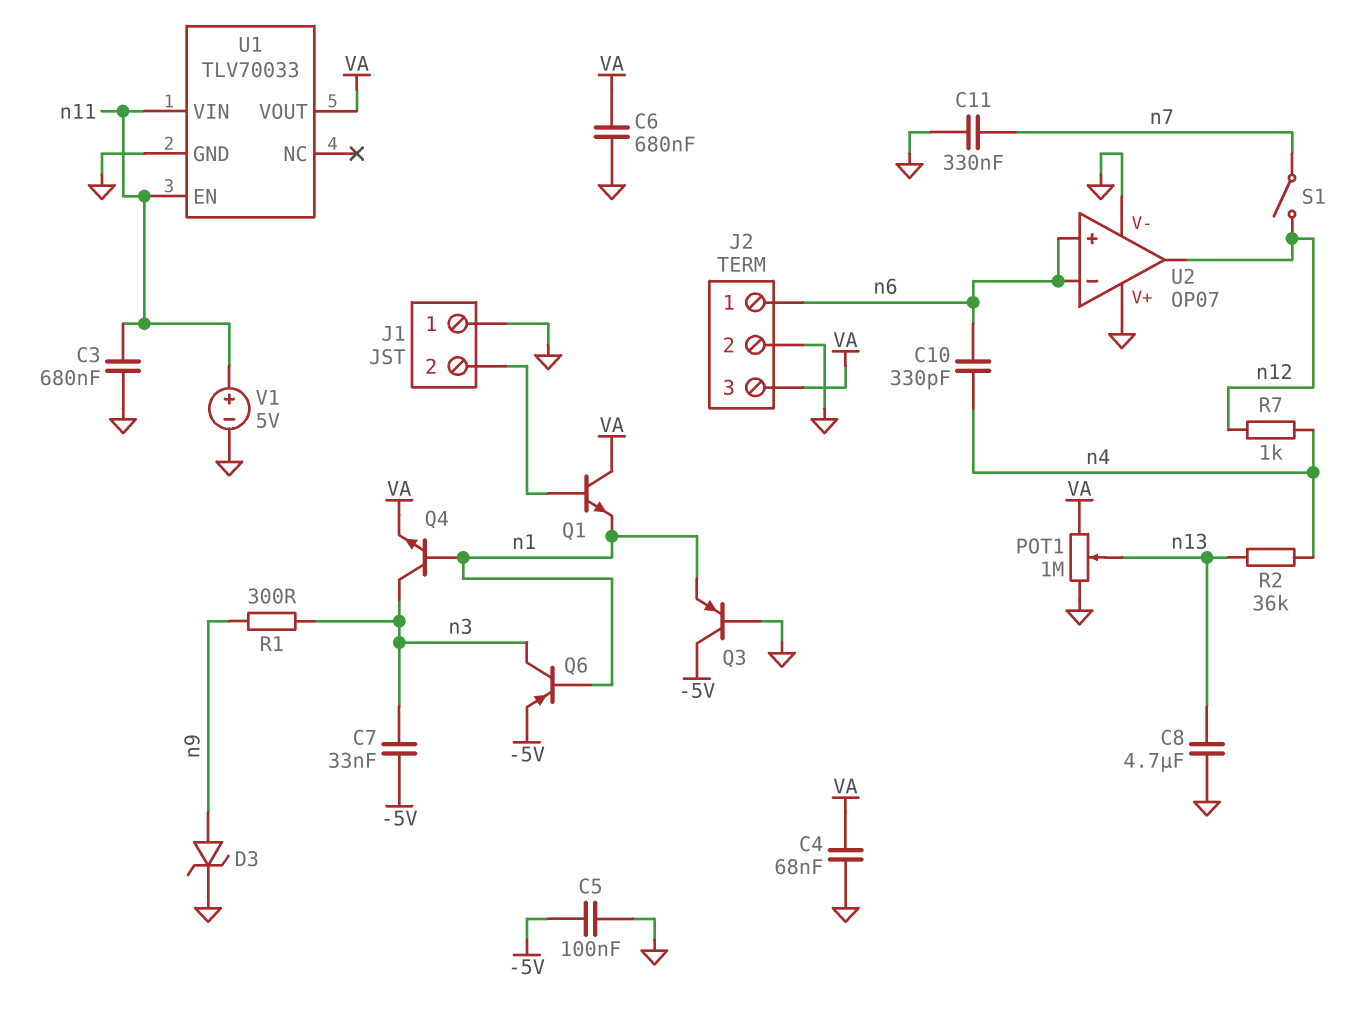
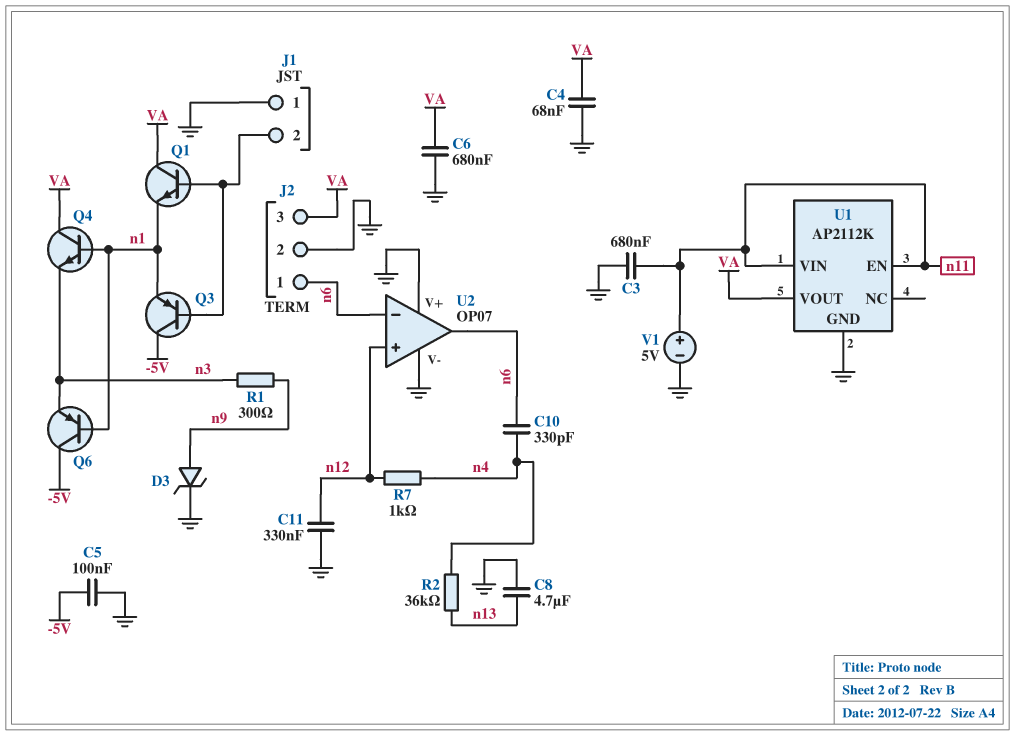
C7: 33nF (-5V, n3) -> none
C11: 330nF (GND, n7) -> 330nF (GND, n12)
POT1: 1M (GND, VA, wiper n13) -> none
Q3: PNP (B GND, C -5V, E n1) -> PNP (B J1/2, C -5V, E n1)
Q4: NPN (B n1, C n3, E VA) -> NPN (B n1, C VA, E n3)
Q6: PNP (B n1, C n3, E -5V) -> PNP (B n1, C -5V, E n3)
S1: switch (n7, n12) -> none
U1: TLV70033 -> AP2112K
U2 pin in+: n6 -> n12
U2 pin out: n12 -> n6

